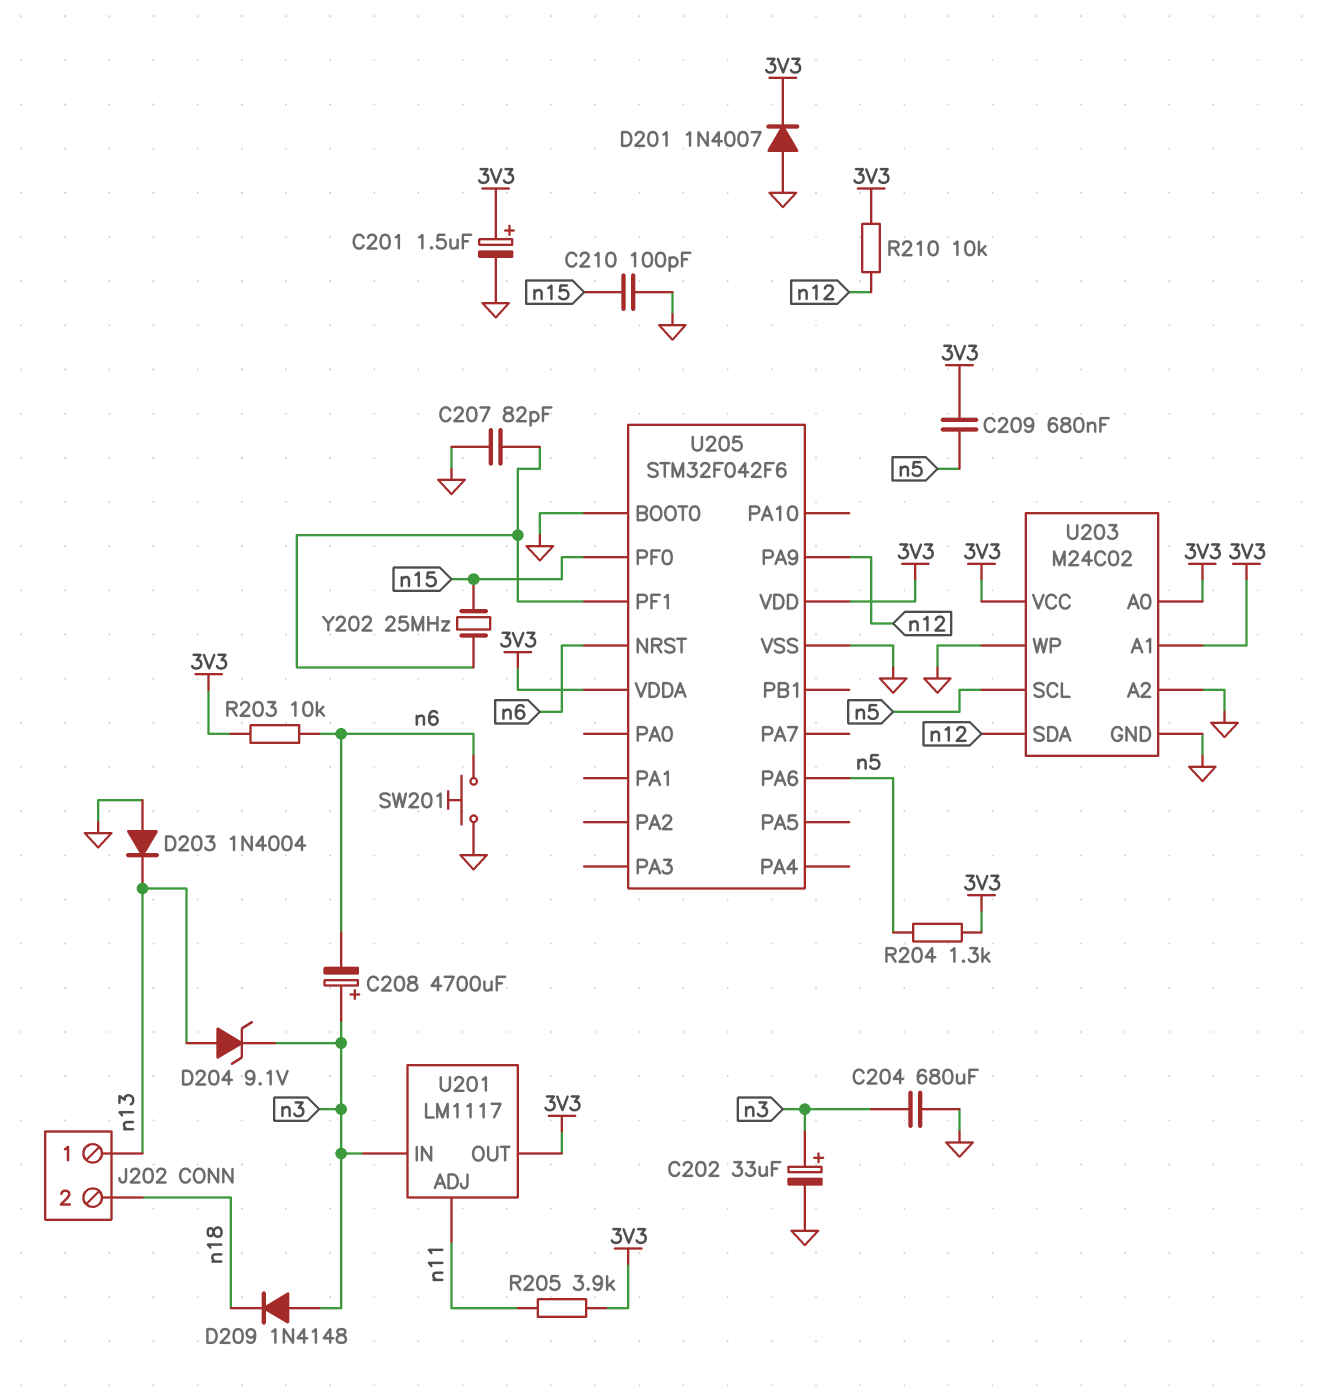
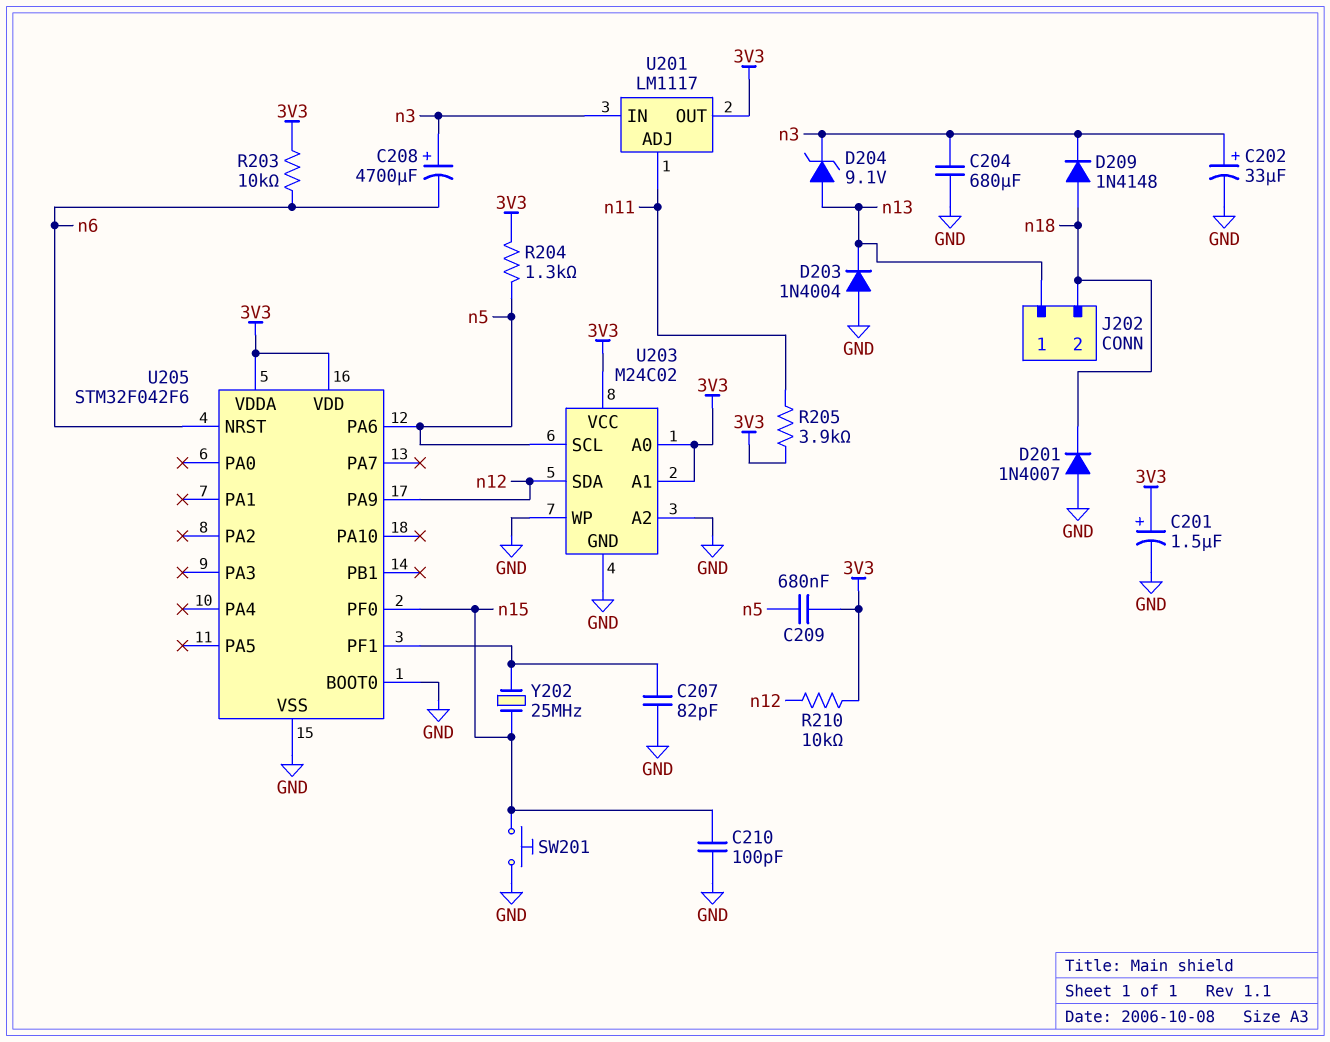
D201: diode 1N4007 (A GND, K 3V3) -> diode 1N4007 (A GND, K n18)
D209: diode 1N4148 (A n3, K n18) -> diode 1N4148 (A n18, K n3)
SW201: button (GND, n6) -> button (GND, n15)

